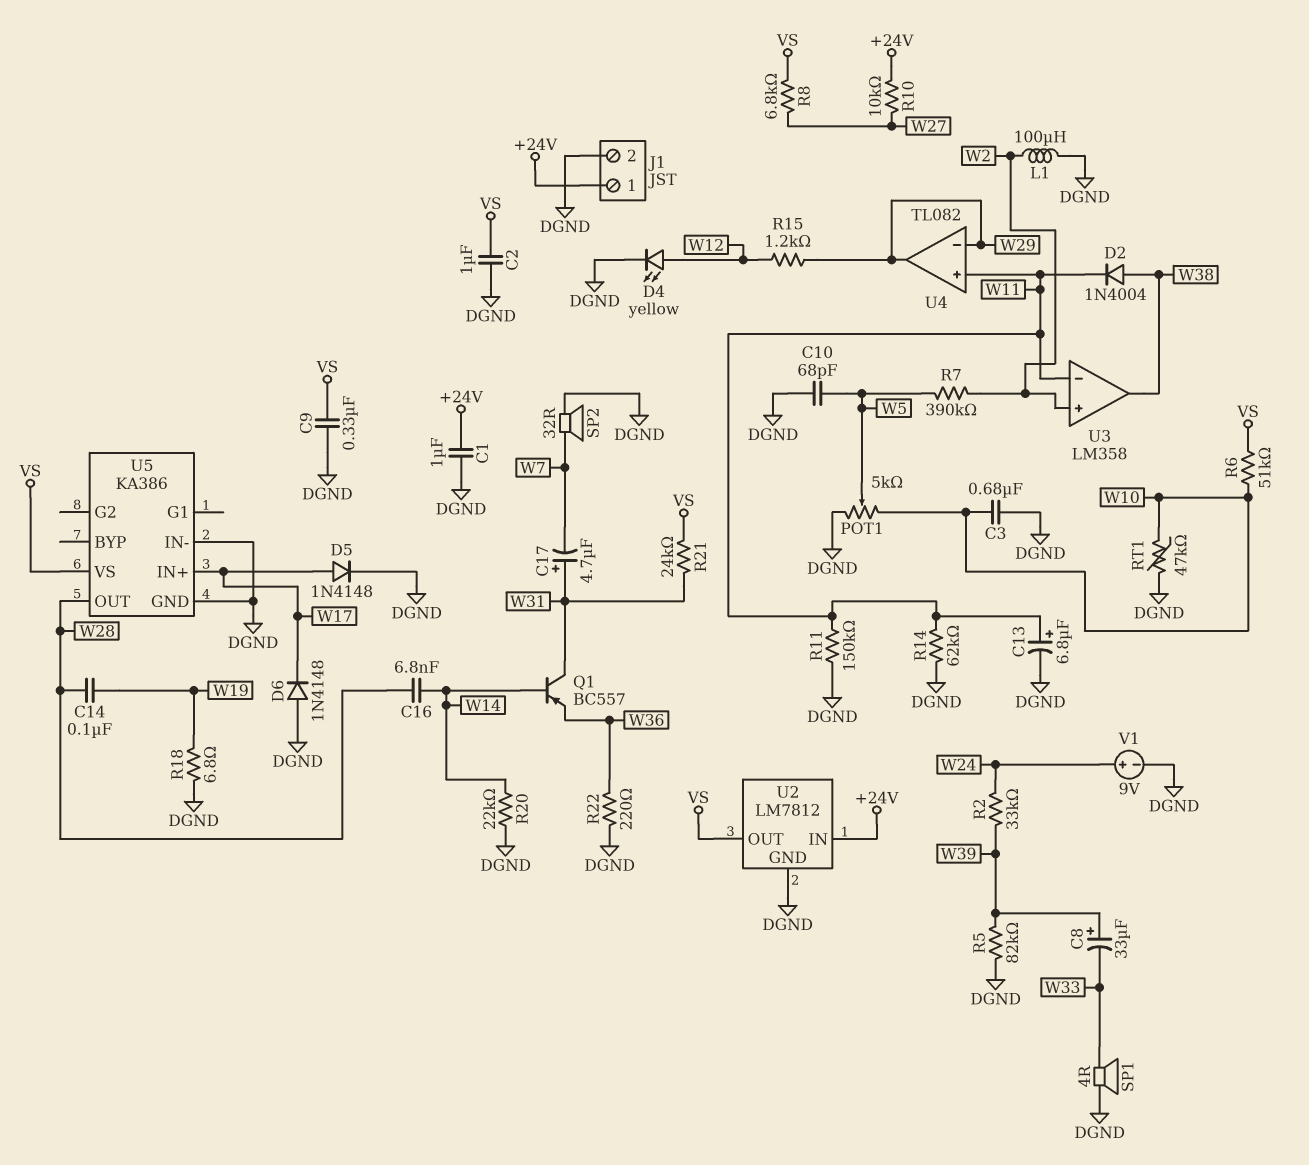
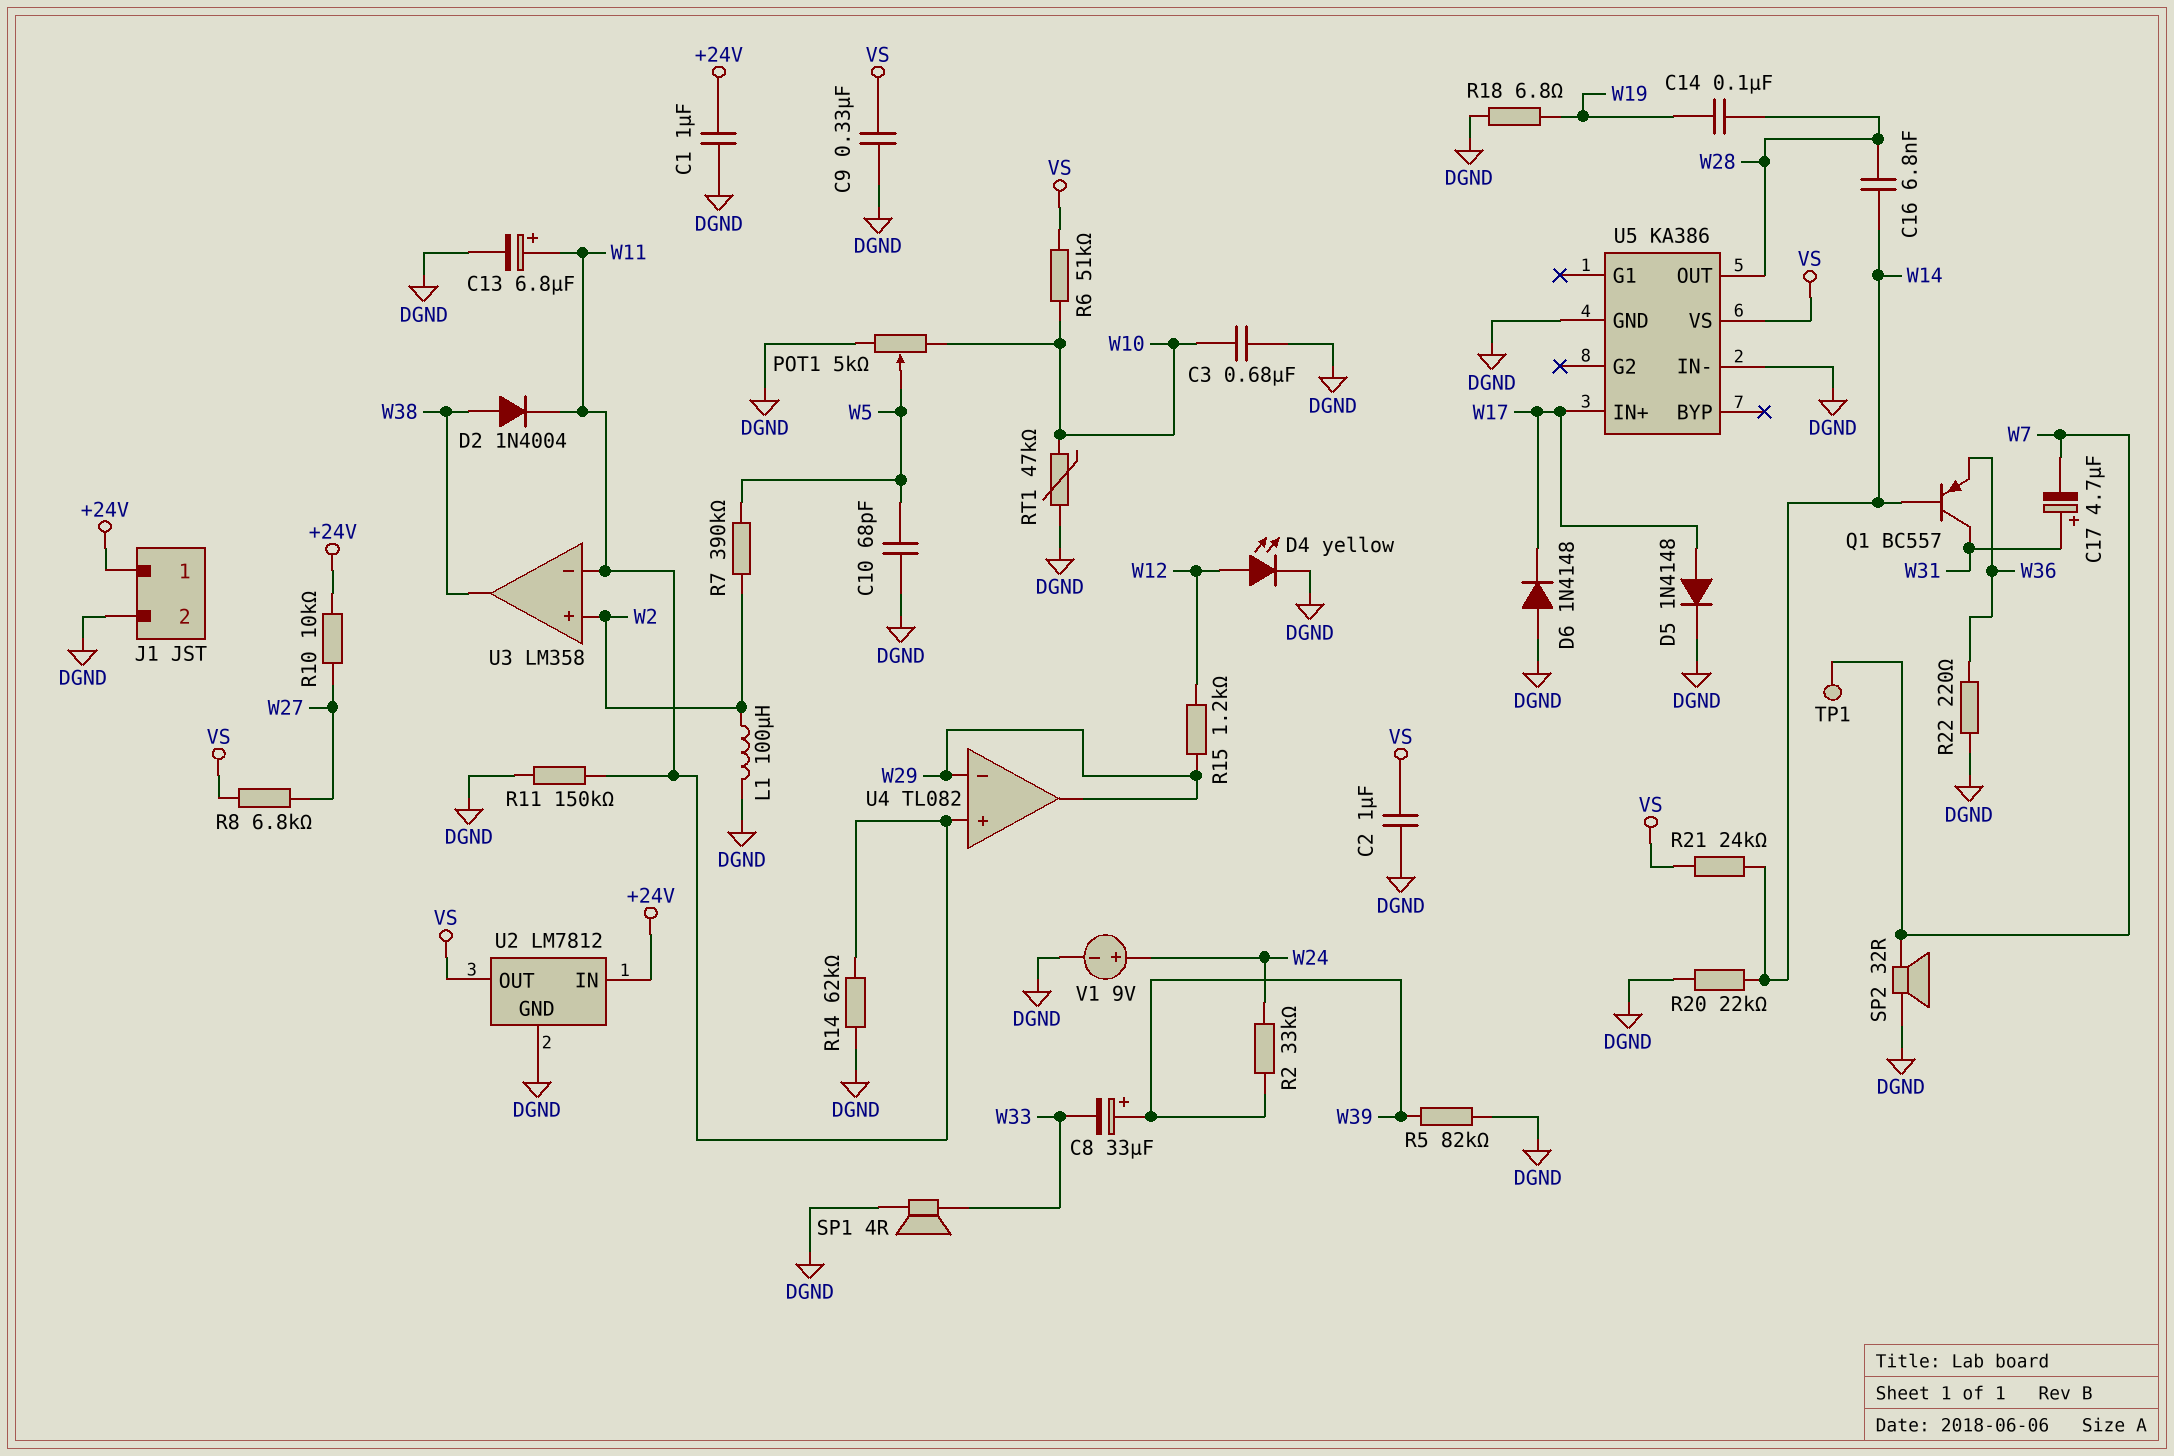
R21: 24k (VS, W31) -> 24k (VS, W14)
TP1: none -> test point (W7)

